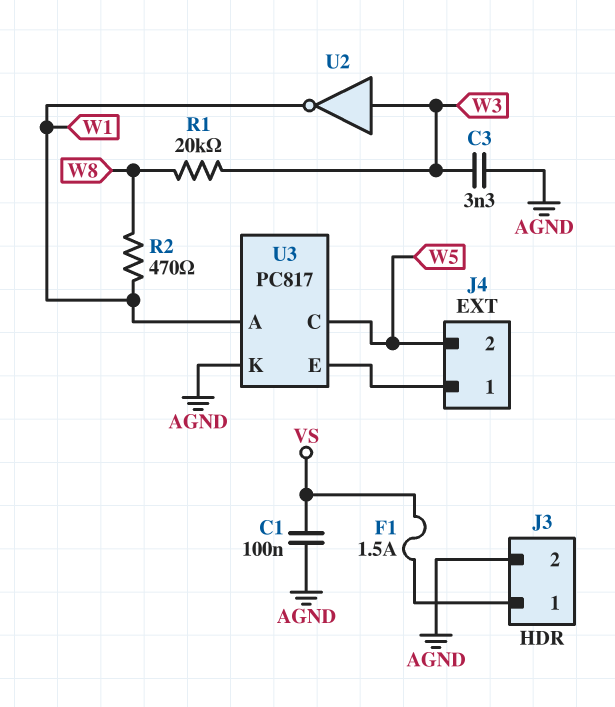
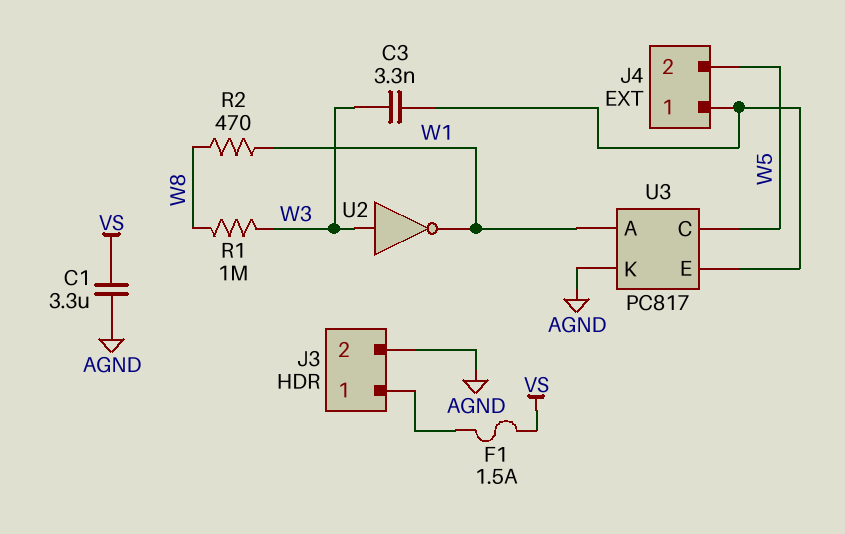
C1: 100nF (AGND, VS) -> 3.3uF (AGND, VS)
C3: 3.3nF (AGND, W3) -> 3.3nF (J4/1, W3)
R1: 20k (W3, W8) -> 1M (W3, W8)

